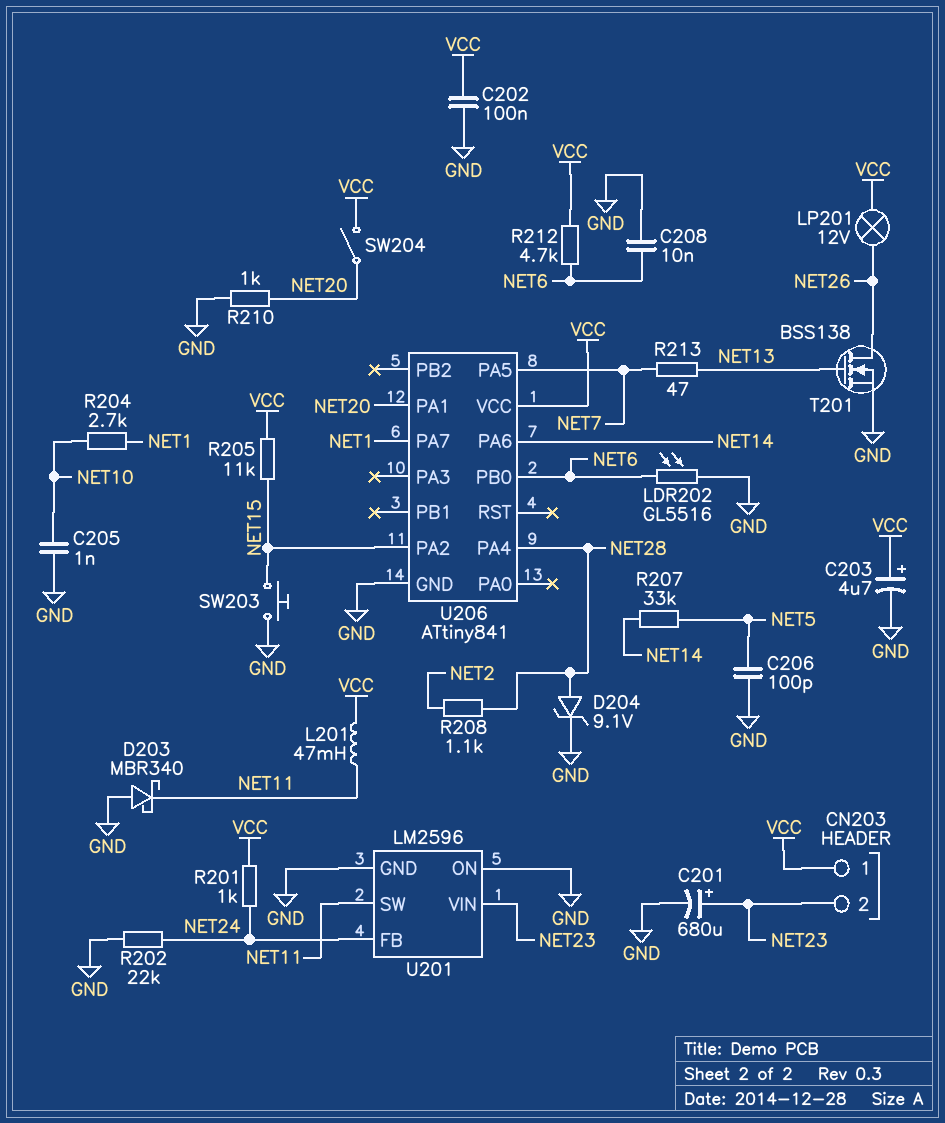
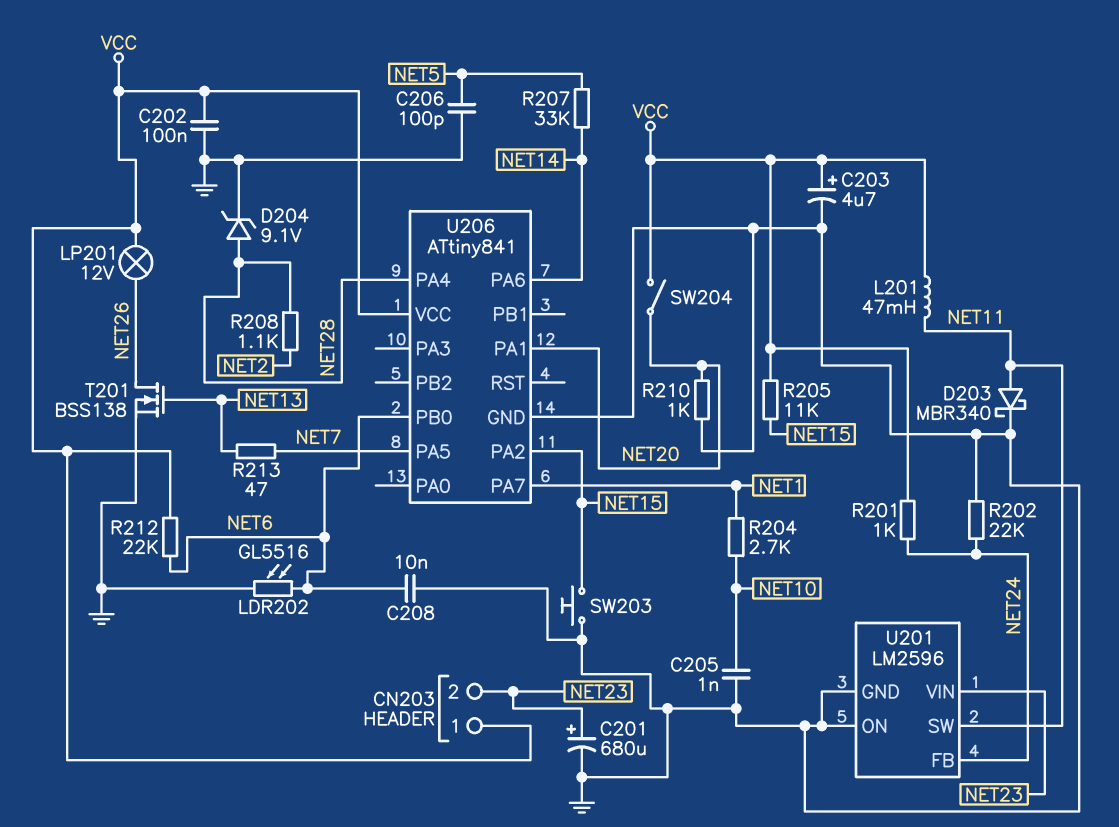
D203: schottky MBR340 (A GND, K NET11) -> schottky MBR340 (A NET11, K GND)
R212: 4.7k (NET6, VCC) -> 22k (NET6, VCC)

